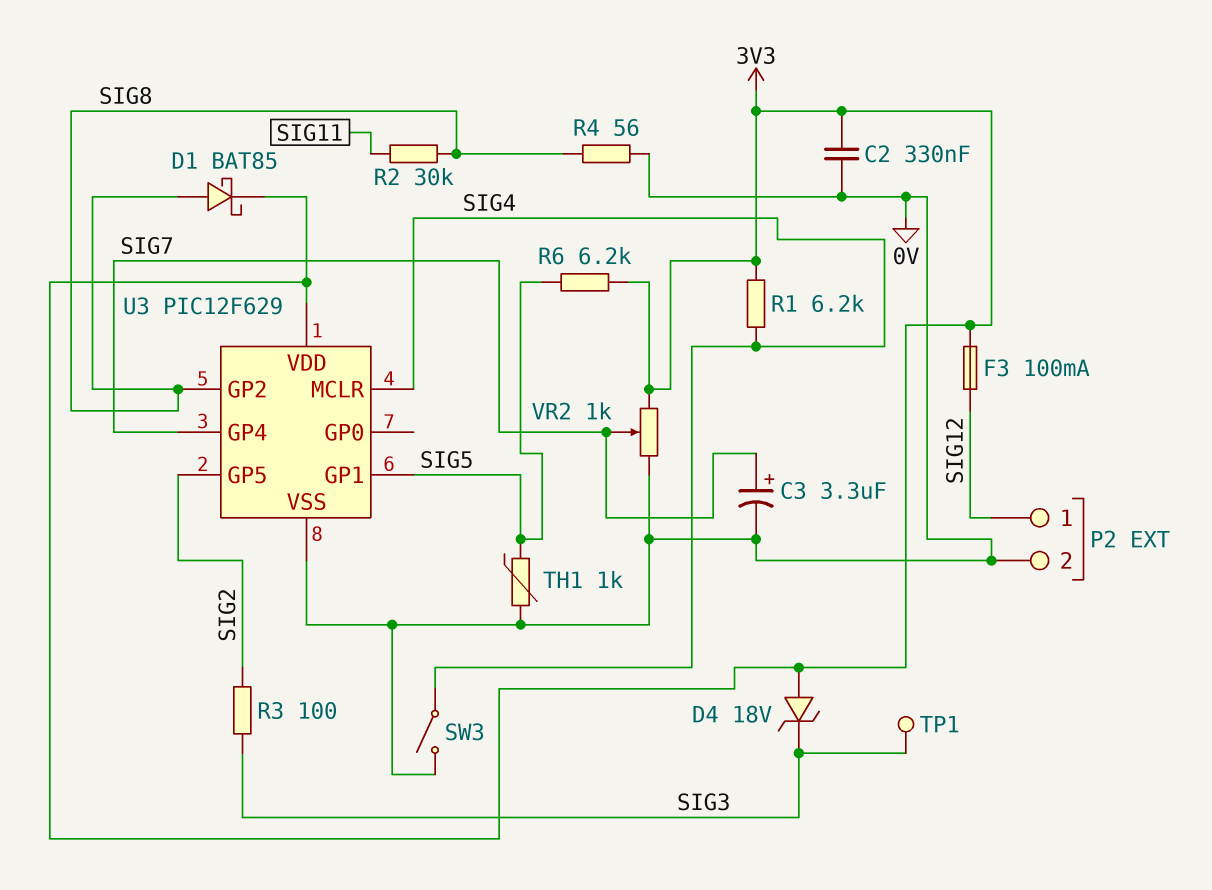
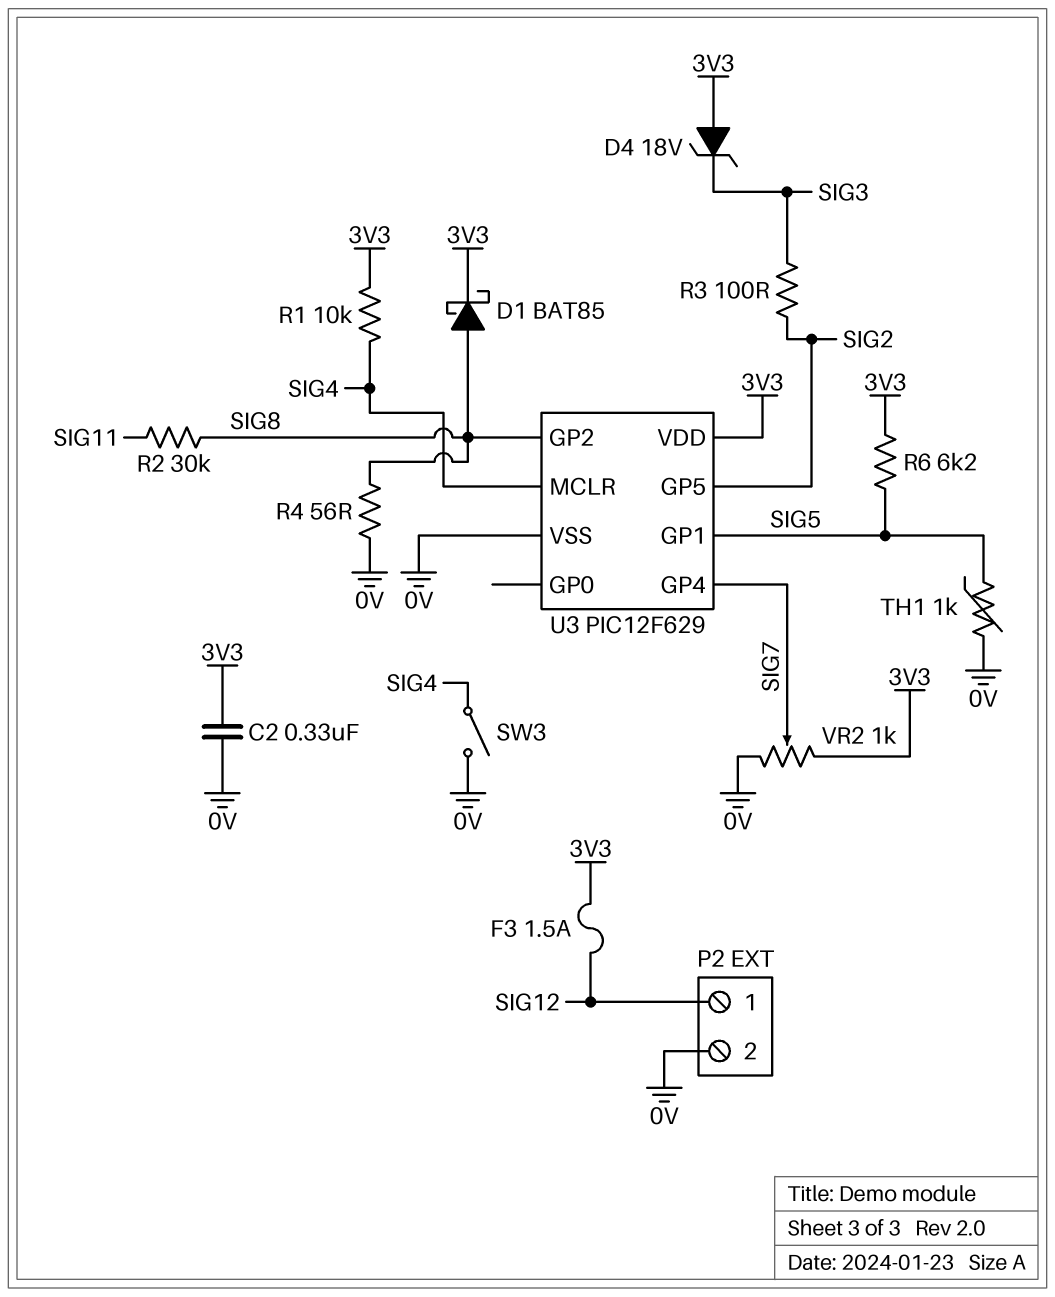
C3: 3.3uF (plus SIG7, minus 0V) -> none
F3: 100mA (3V3, SIG12) -> 1.5A (3V3, SIG12)
R1: 6.2k (3V3, SIG4) -> 10k (3V3, SIG4)
TP1: test point (SIG3) -> none

